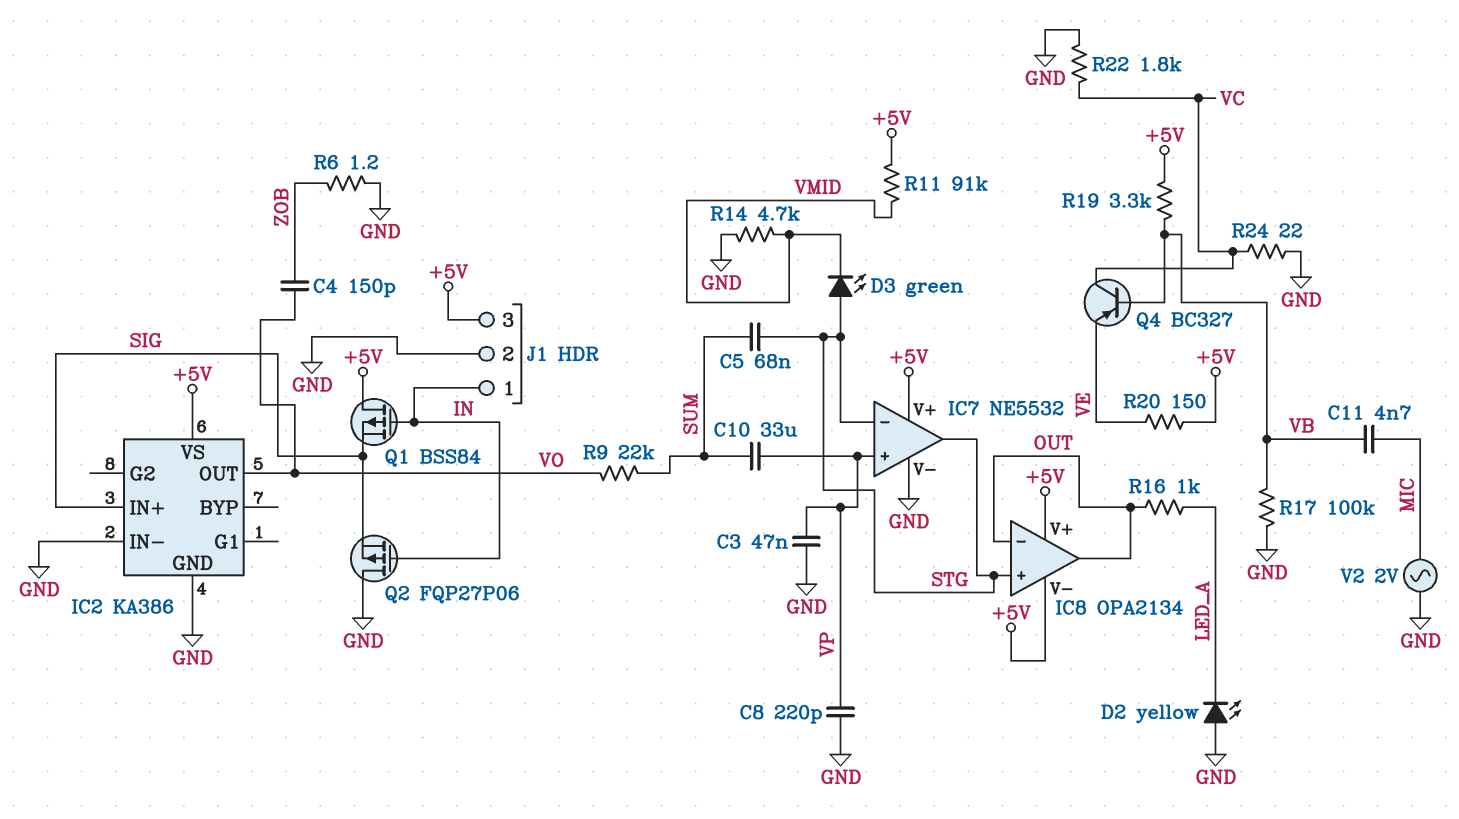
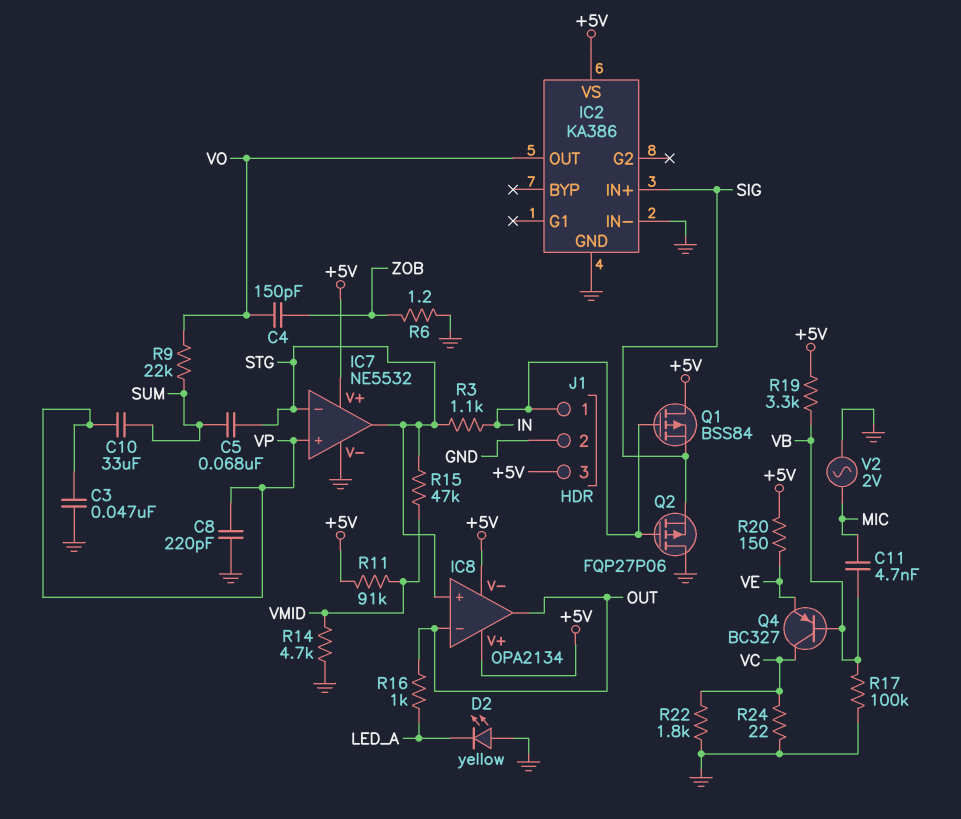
D3: LED green (A STG, K VMID) -> none
R3: none -> 1.1k (IN, STG)
R15: none -> 47k (STG, VMID)

